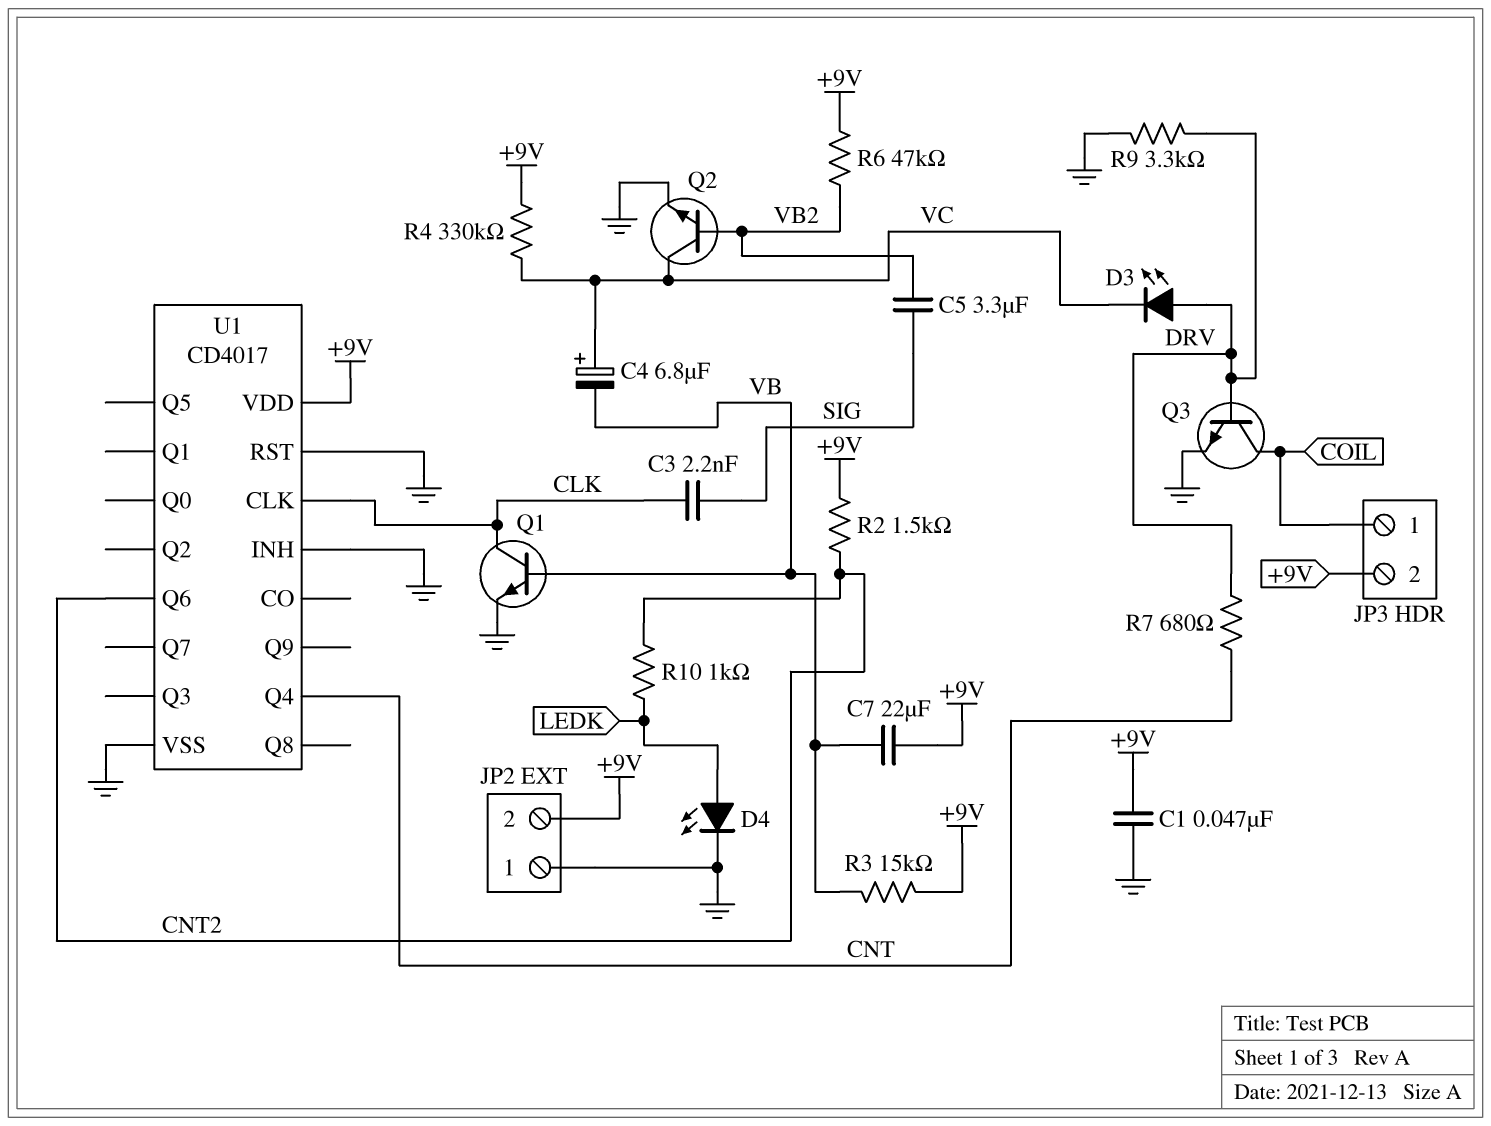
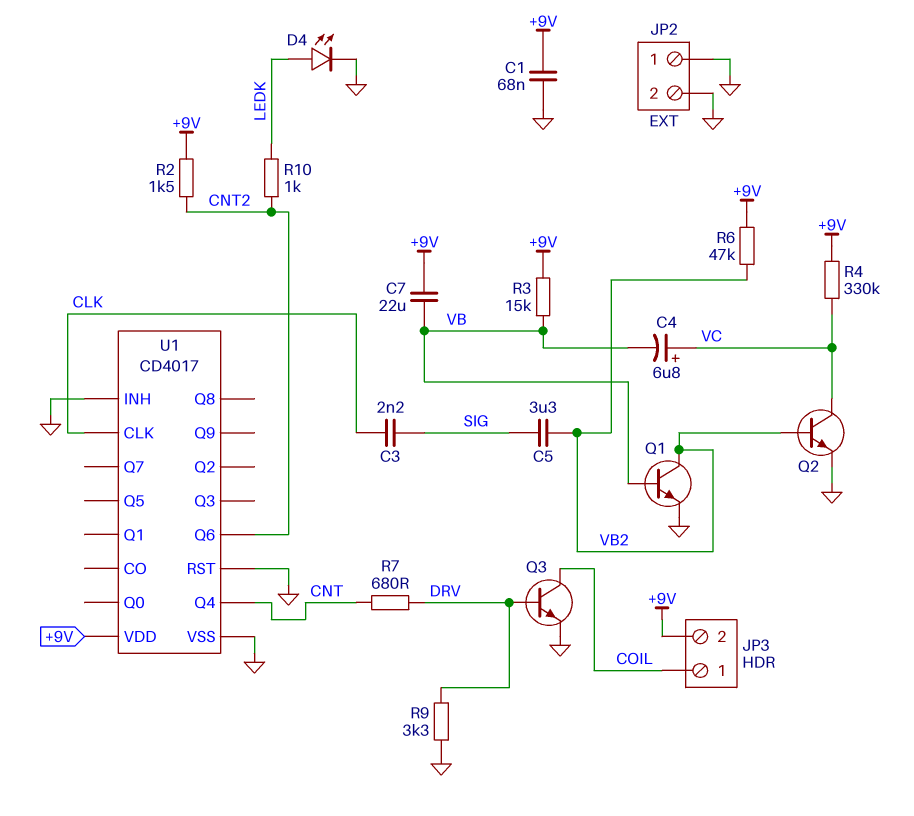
C1: 47nF (+9V, GND) -> 68nF (+9V, GND)
D3: LED (A DRV, K VC) -> none
JP2 pin 2: +9V -> GND
Q1: NPN (B VB, C CLK, E GND) -> NPN (B VB, C VB2, E GND)

